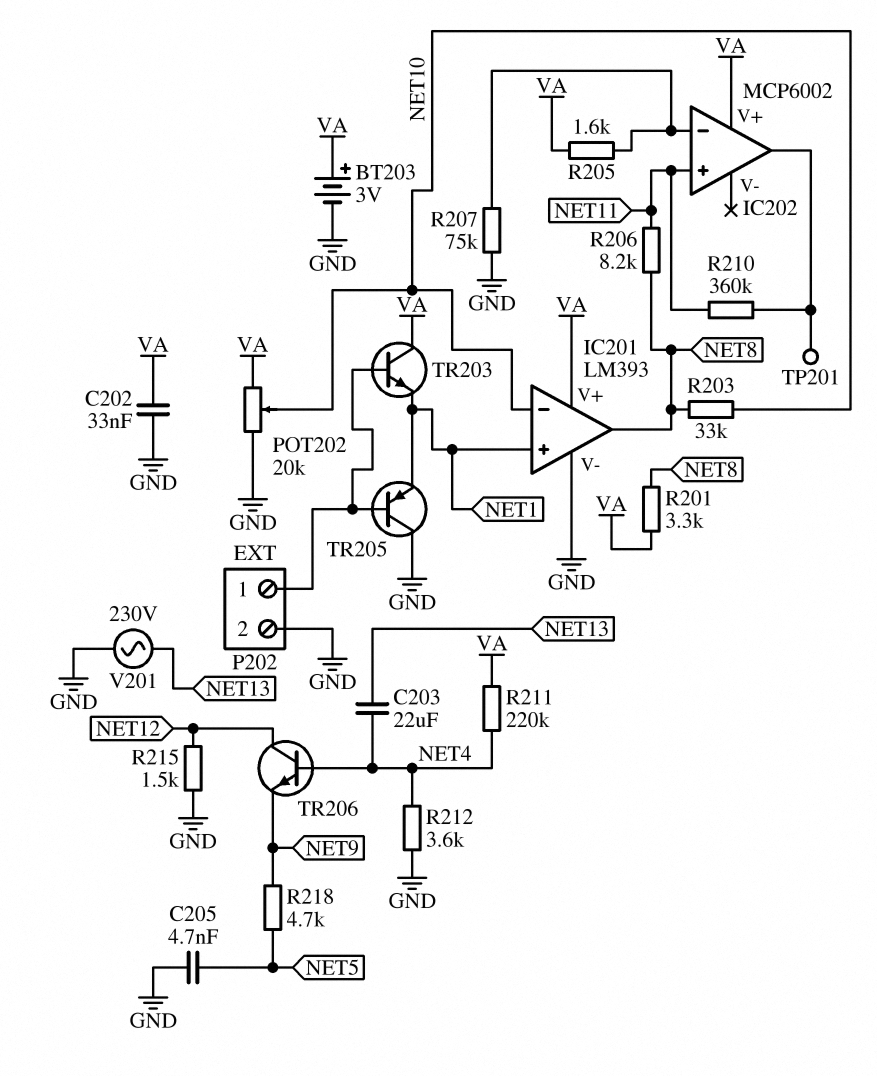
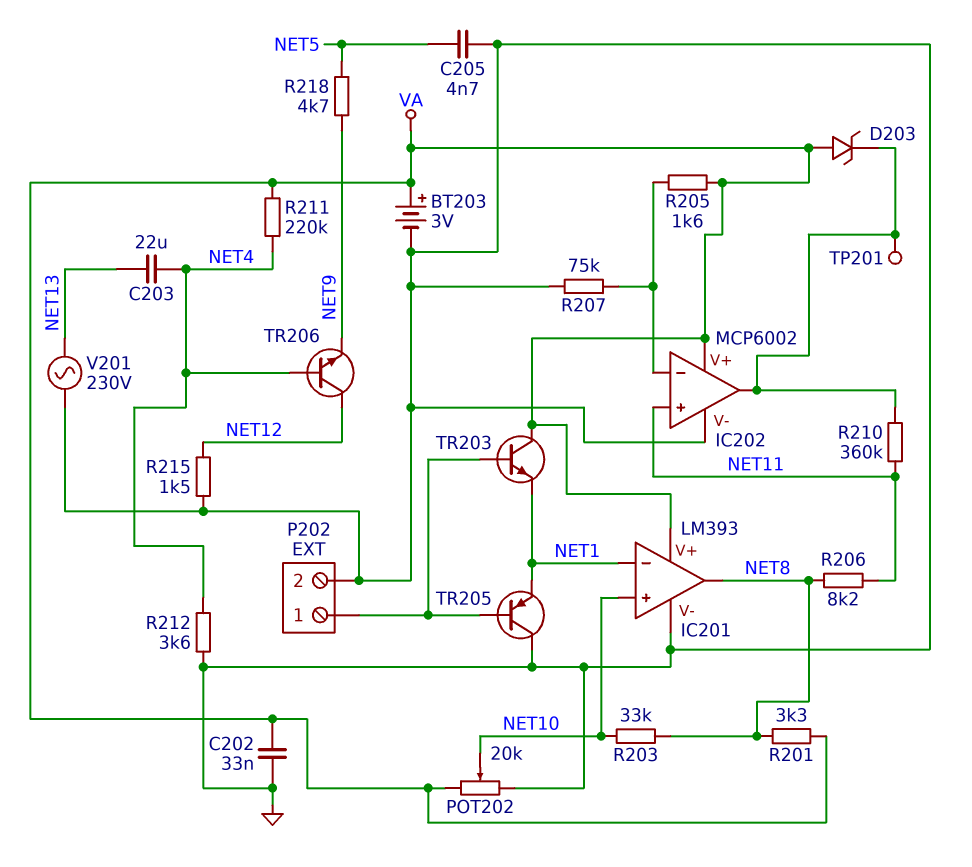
D203: none -> zener (A VA, K IC202/out)
IC201 pin in+: NET1 -> NET10
IC201 pin in-: NET10 -> NET1
IC202 pin V-: none -> GND

